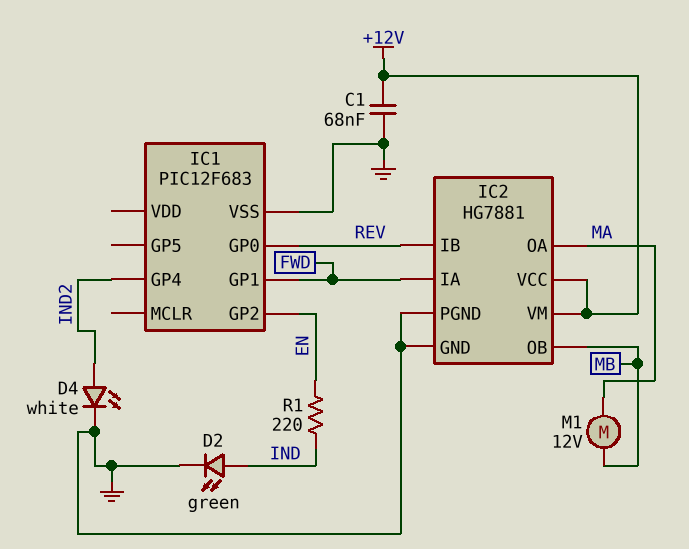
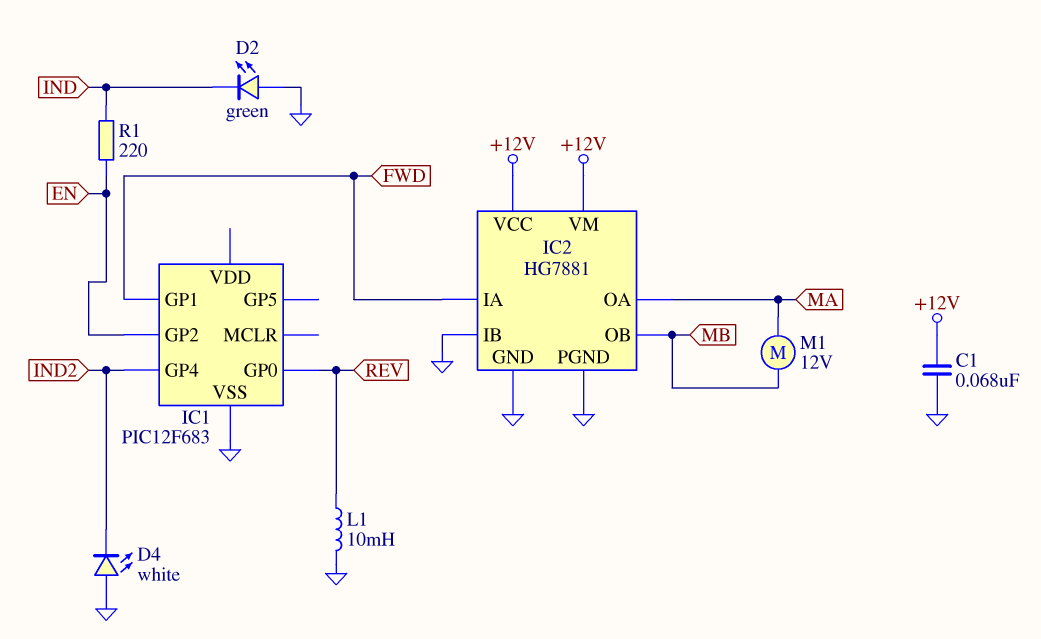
D2: LED green (A IND, K GND) -> LED green (A GND, K IND)
D4: LED white (A IND2, K GND) -> LED white (A GND, K IND2)
IC2 pin IB: REV -> GND
L1: none -> 10mH (GND, REV)

